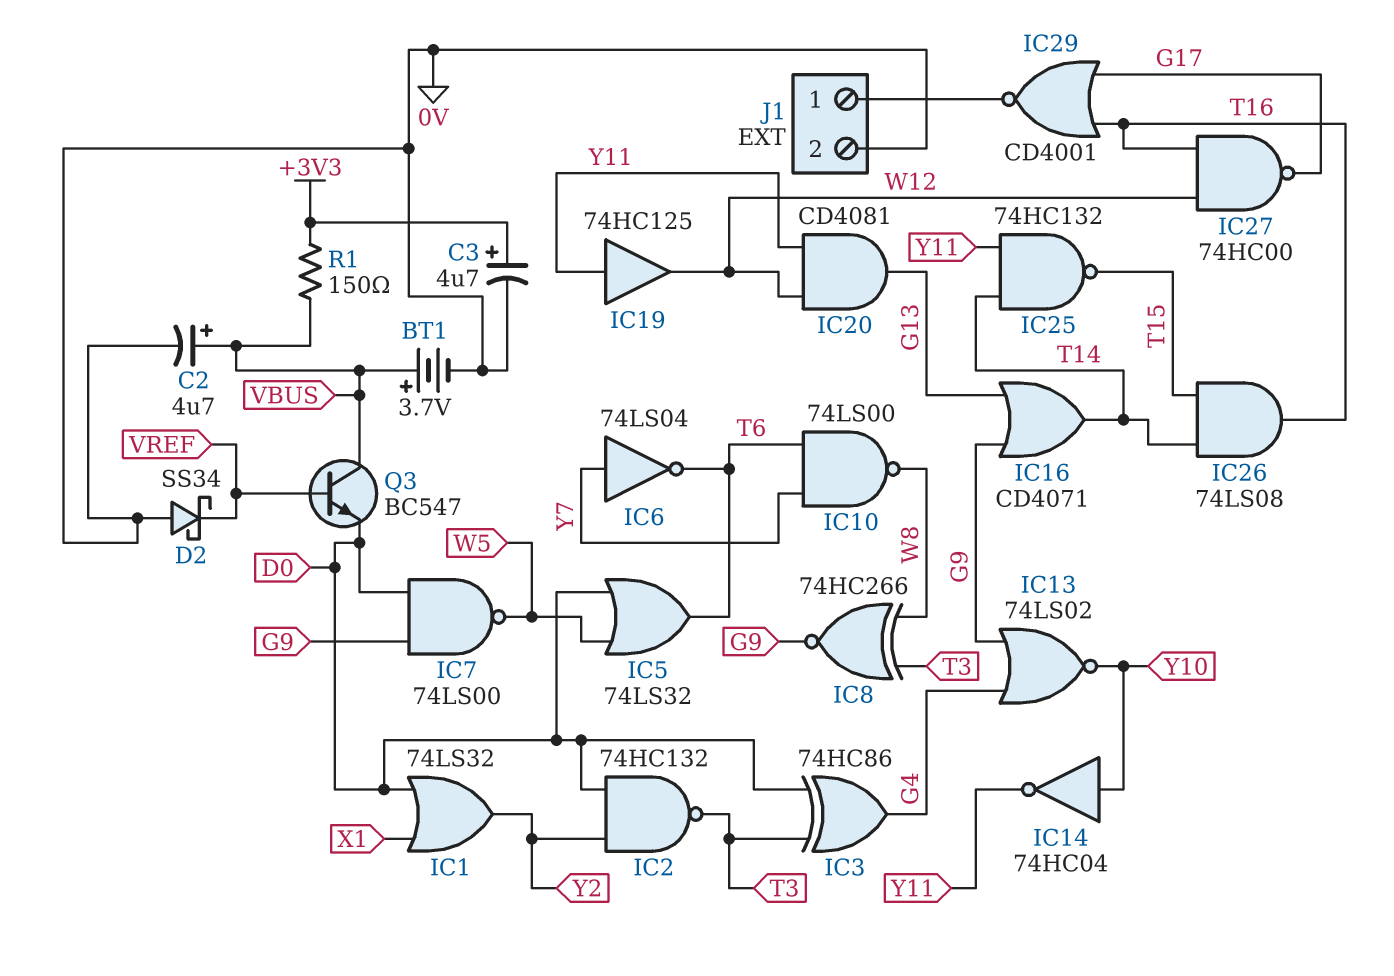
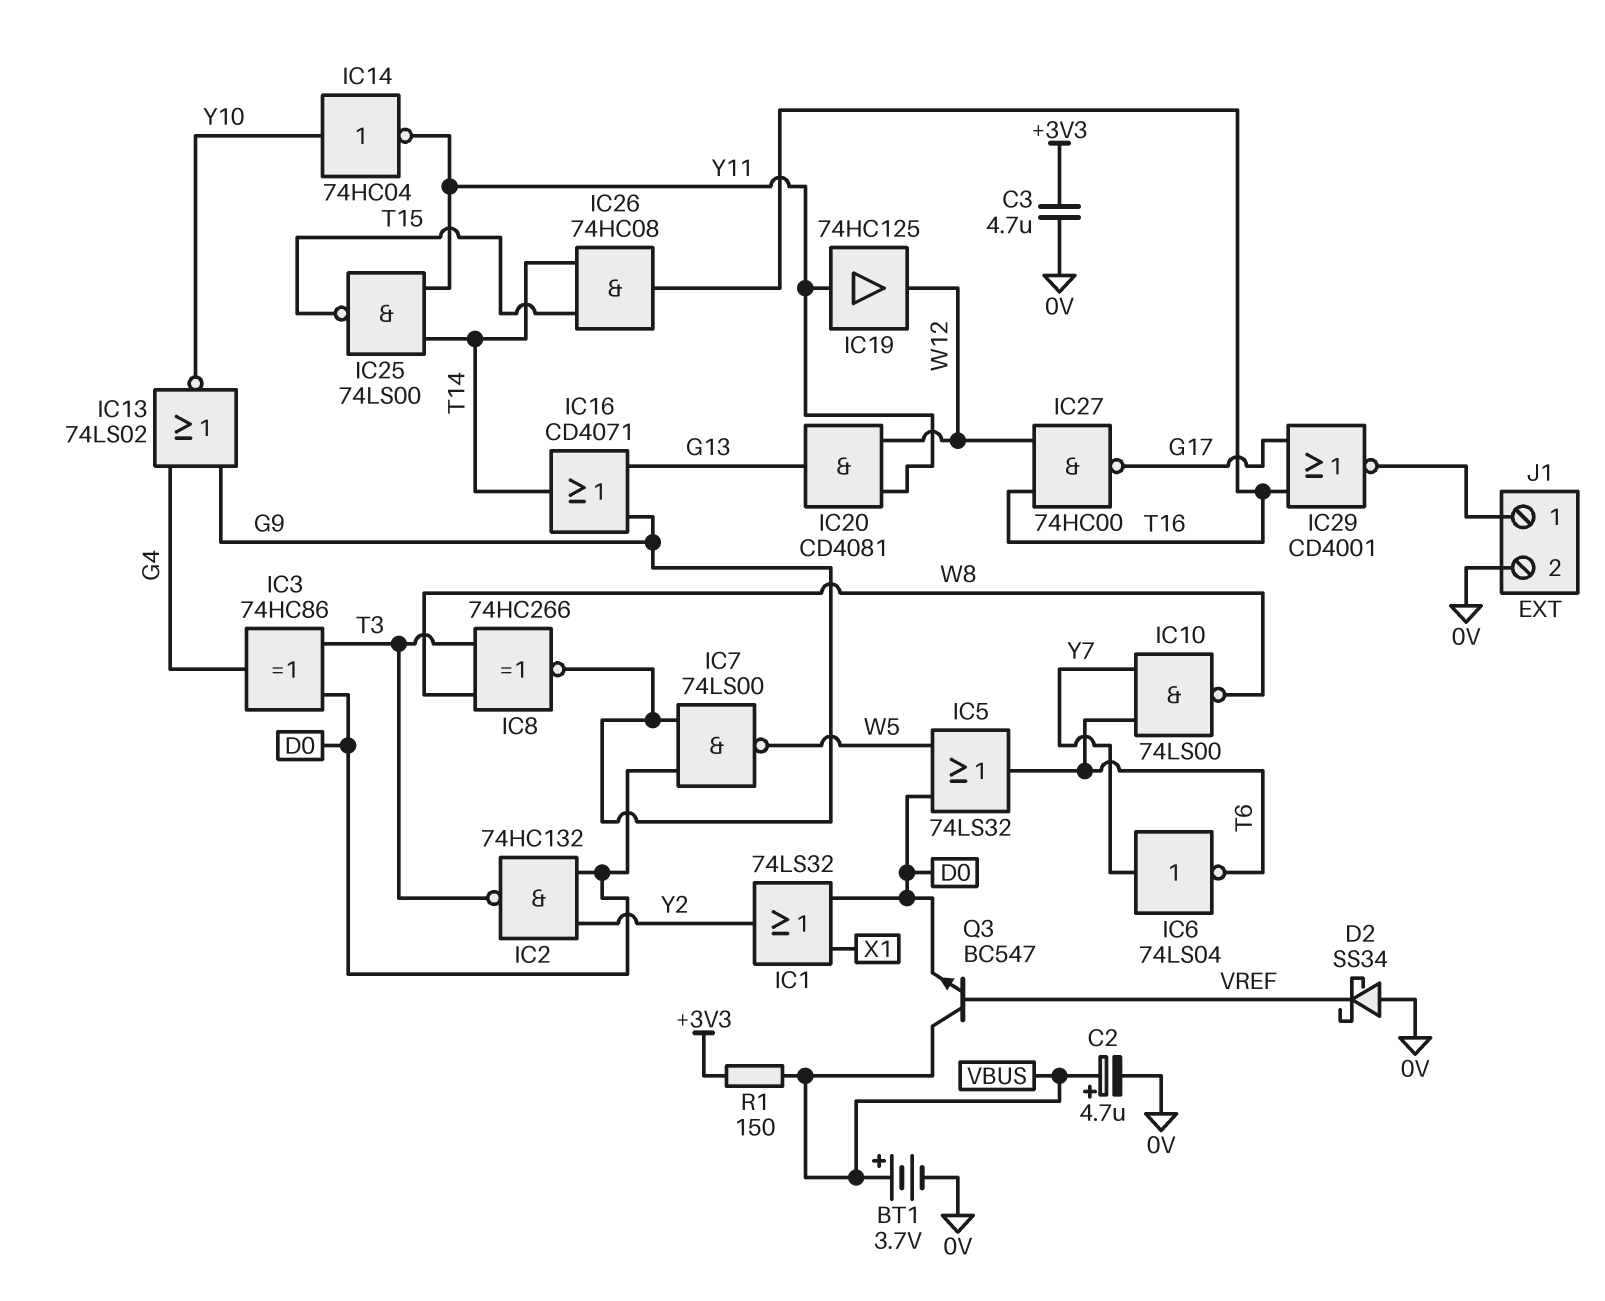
C3: 4.7uF (plus +3V3, minus 0V) -> 4.7uF (+3V3, 0V)
IC25: NAND 74HC132 (in T14, in Y11, out T15) -> NAND 74LS00 (in T14, in Y11, out T15)
IC26: AND 74LS08 (in T14, in T15, out T16) -> AND 74HC08 (in T14, in T15, out T16)

